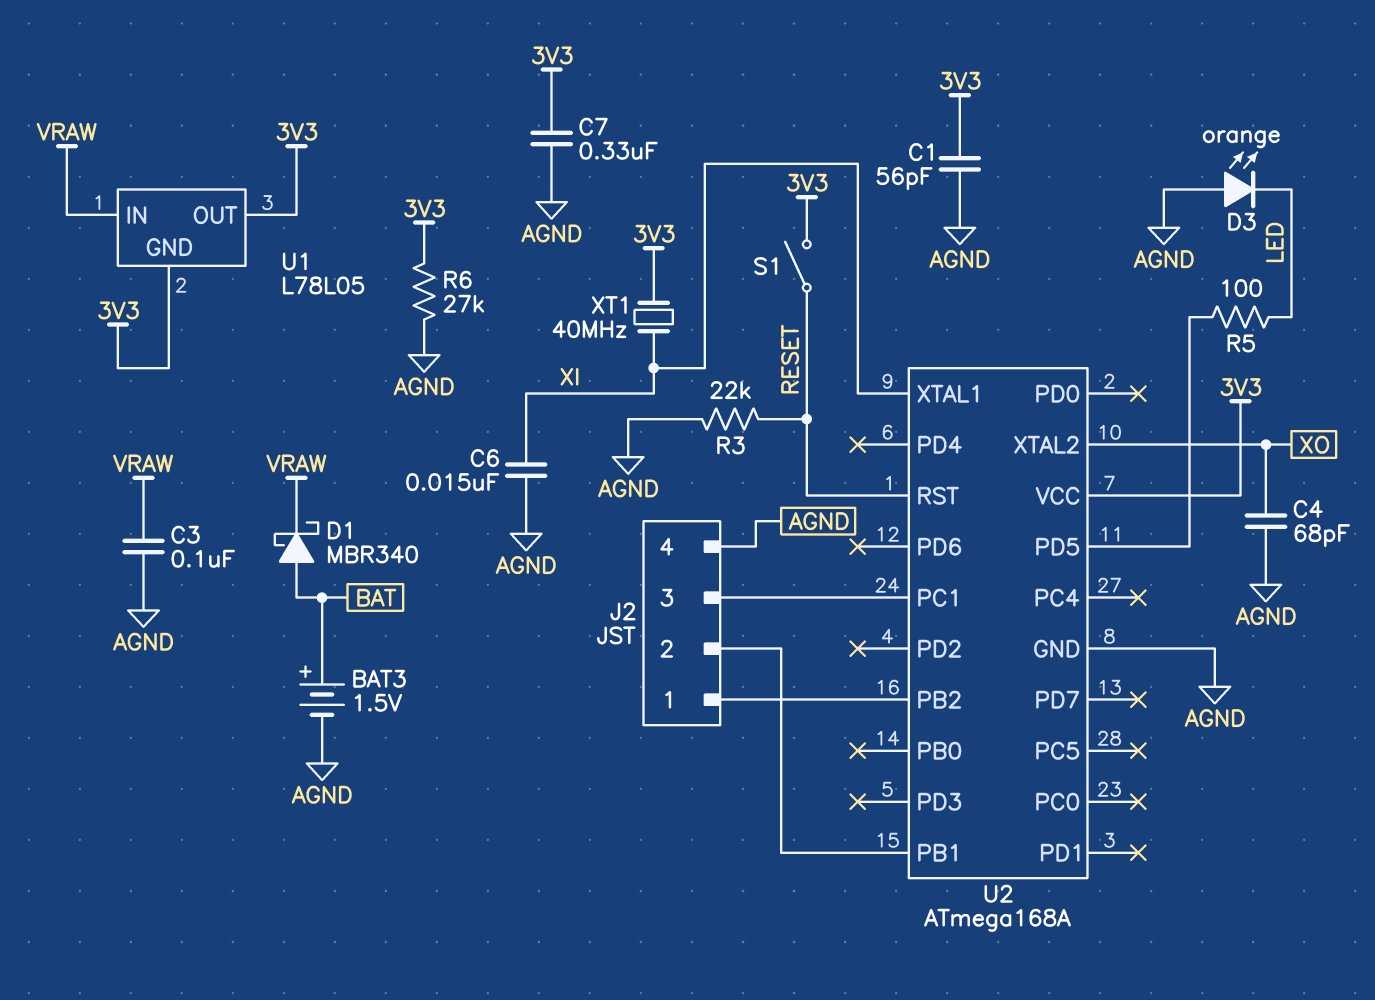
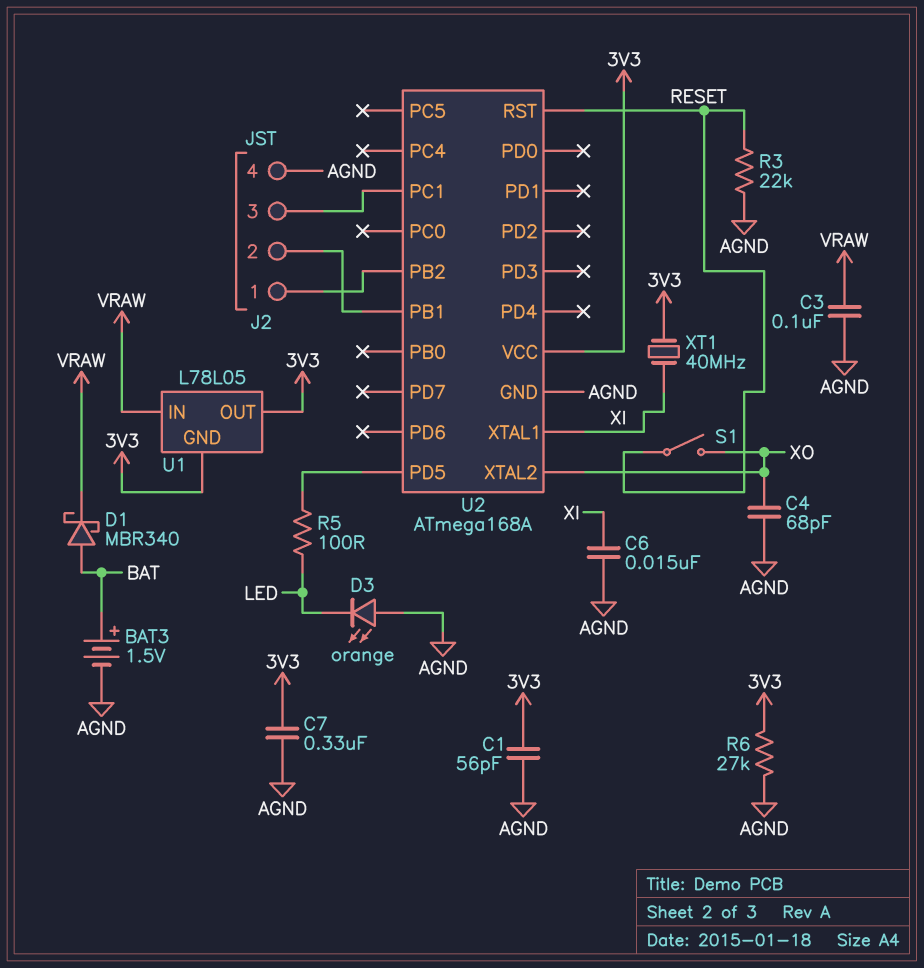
S1: switch (3V3, RESET) -> switch (RESET, XO)

